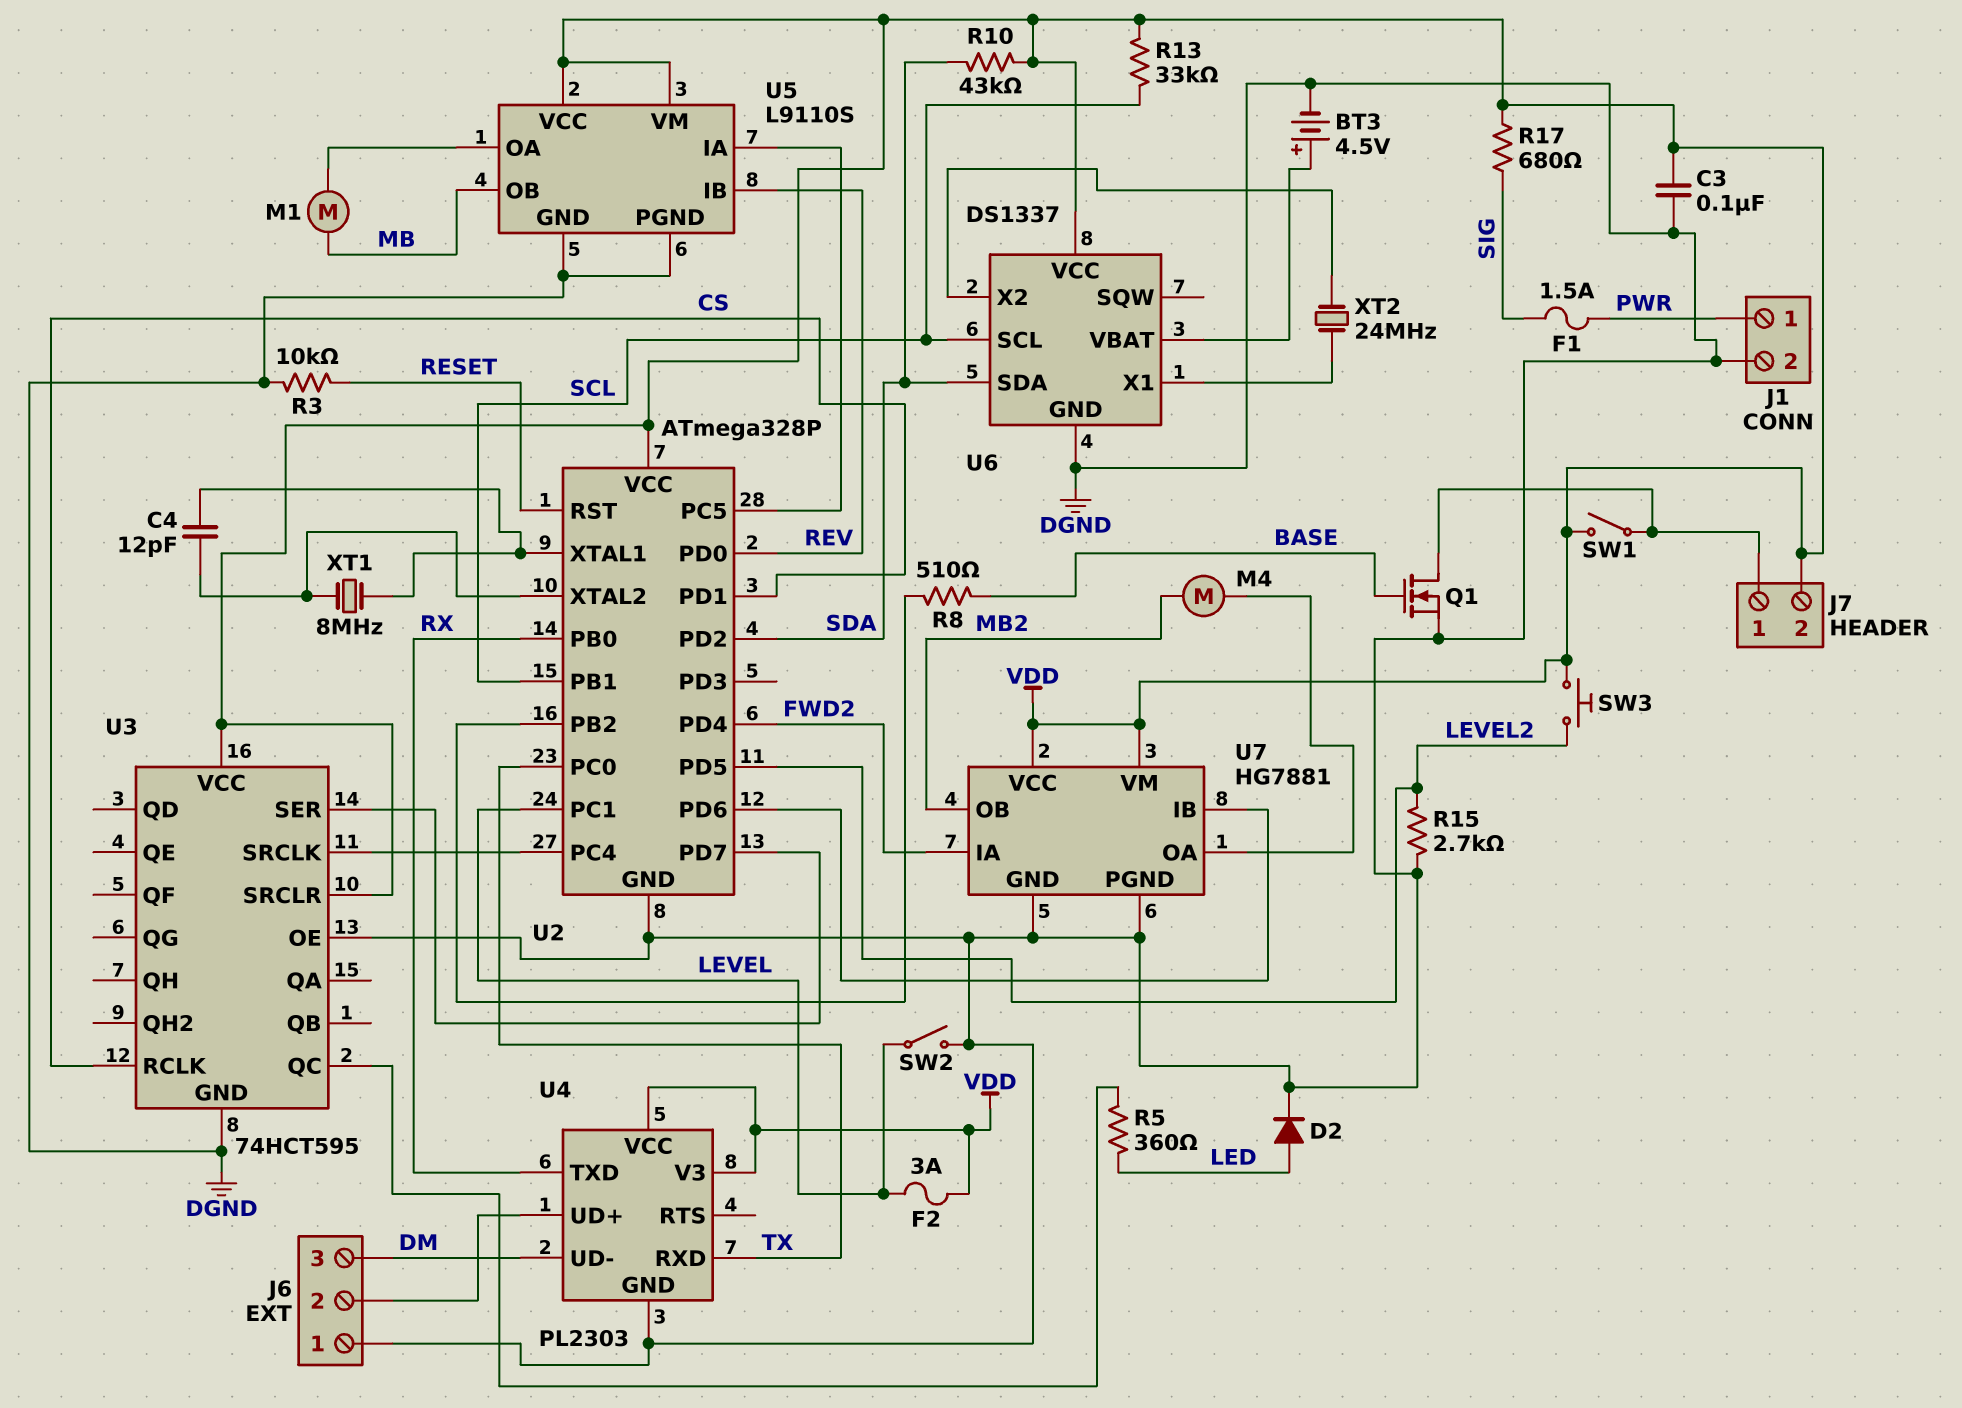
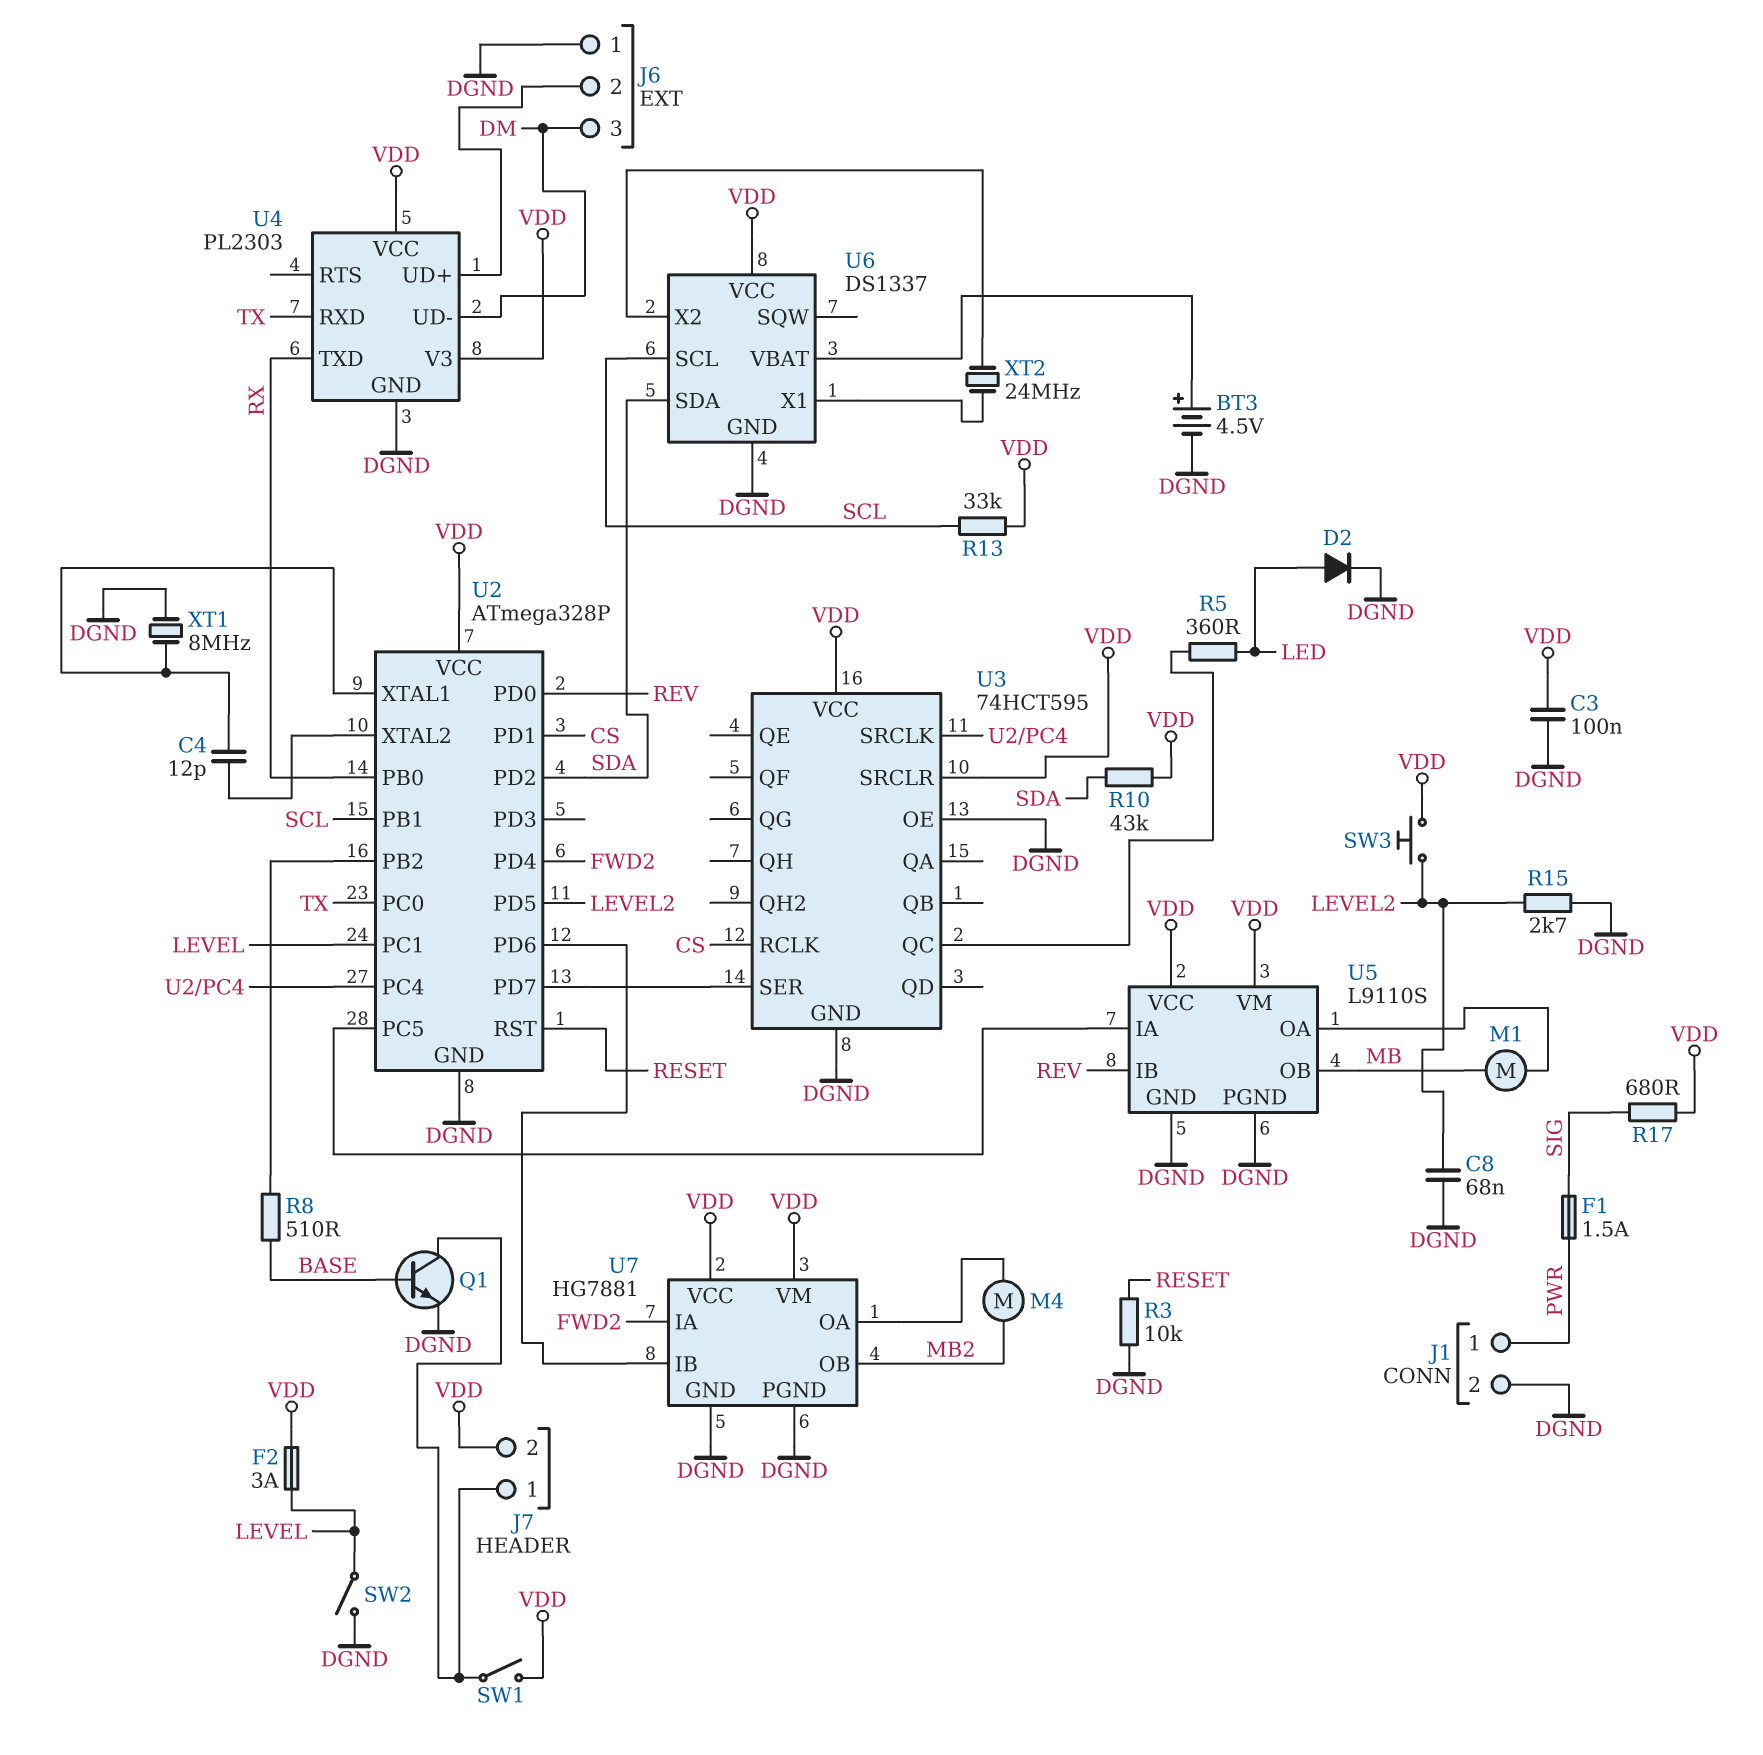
C8: none -> 68nF (DGND, LEVEL2)
Q1: NMOS (G BASE, D J7/1, S DGND) -> NPN (B BASE, C J7/1, E DGND)
XT1: 8MHz (U2/XTAL1, U2/XTAL2) -> 8MHz (DGND, U2/XTAL1)

